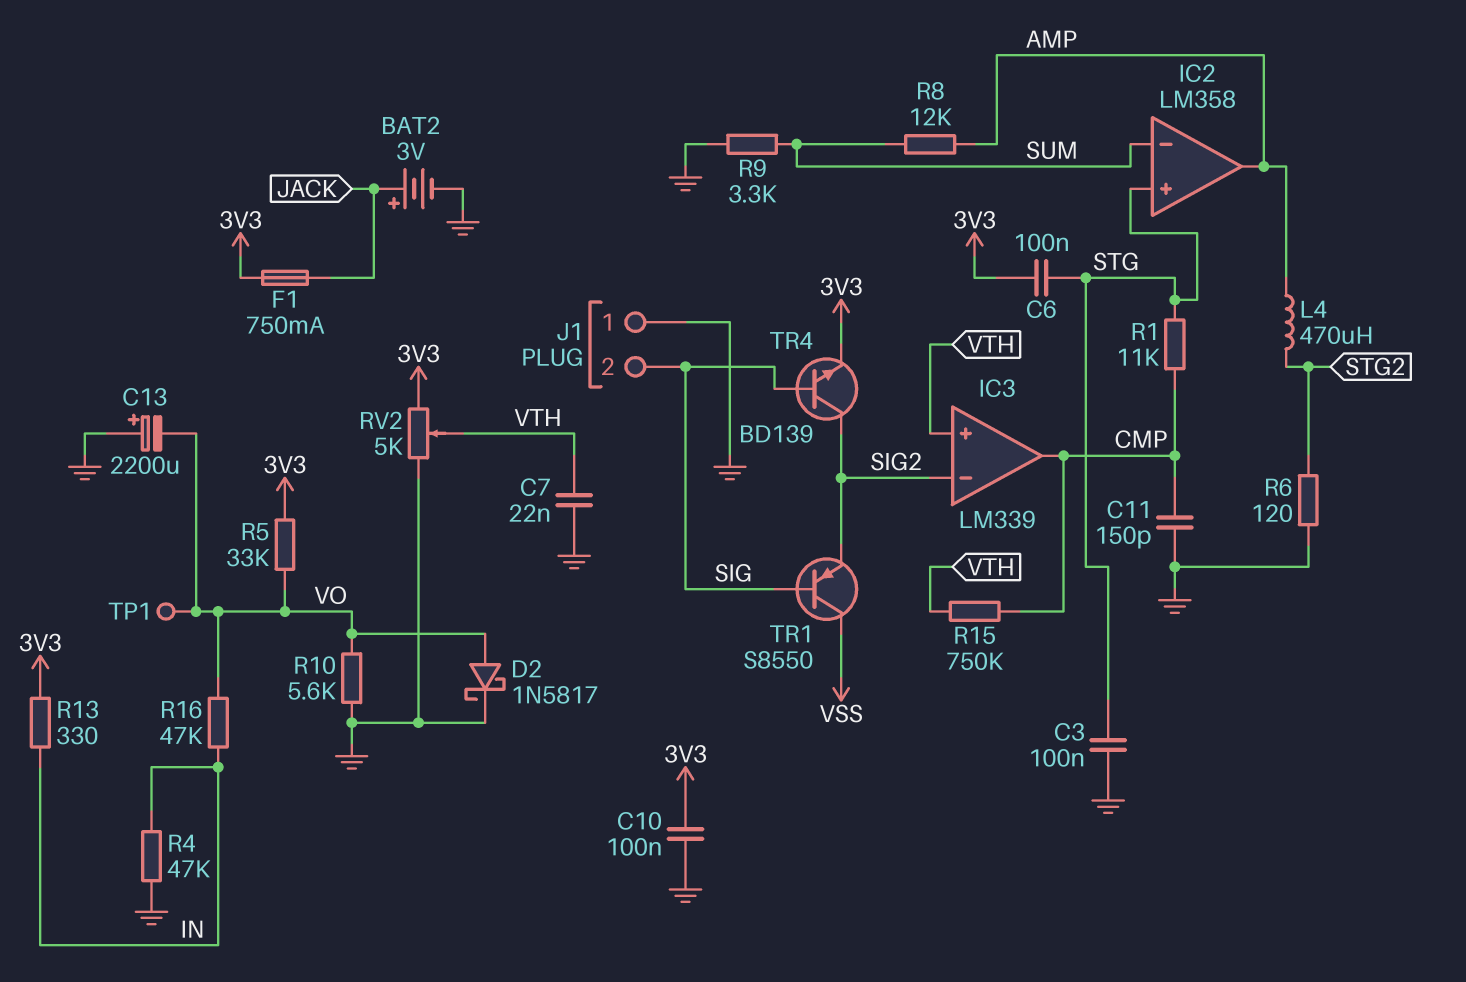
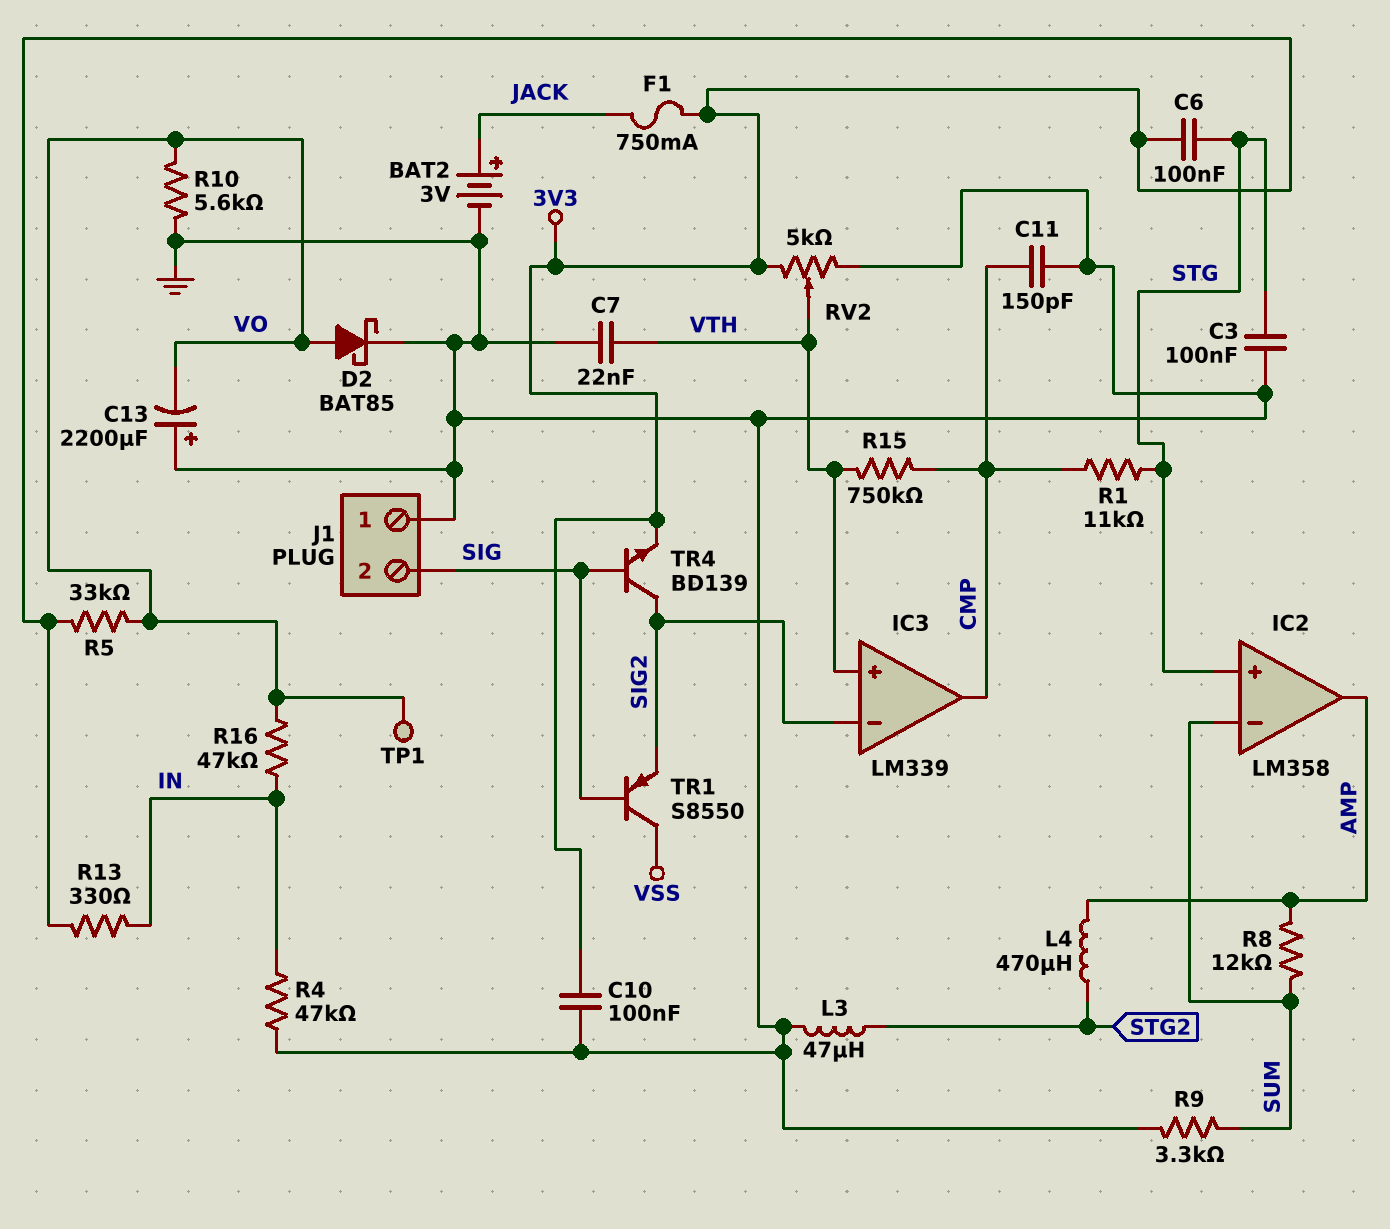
D2: schottky 1N5817 (A VO, K GND) -> schottky BAT85 (A VO, K GND)
L3: none -> 47uH (GND, STG2)
R6: 120 (GND, STG2) -> none

